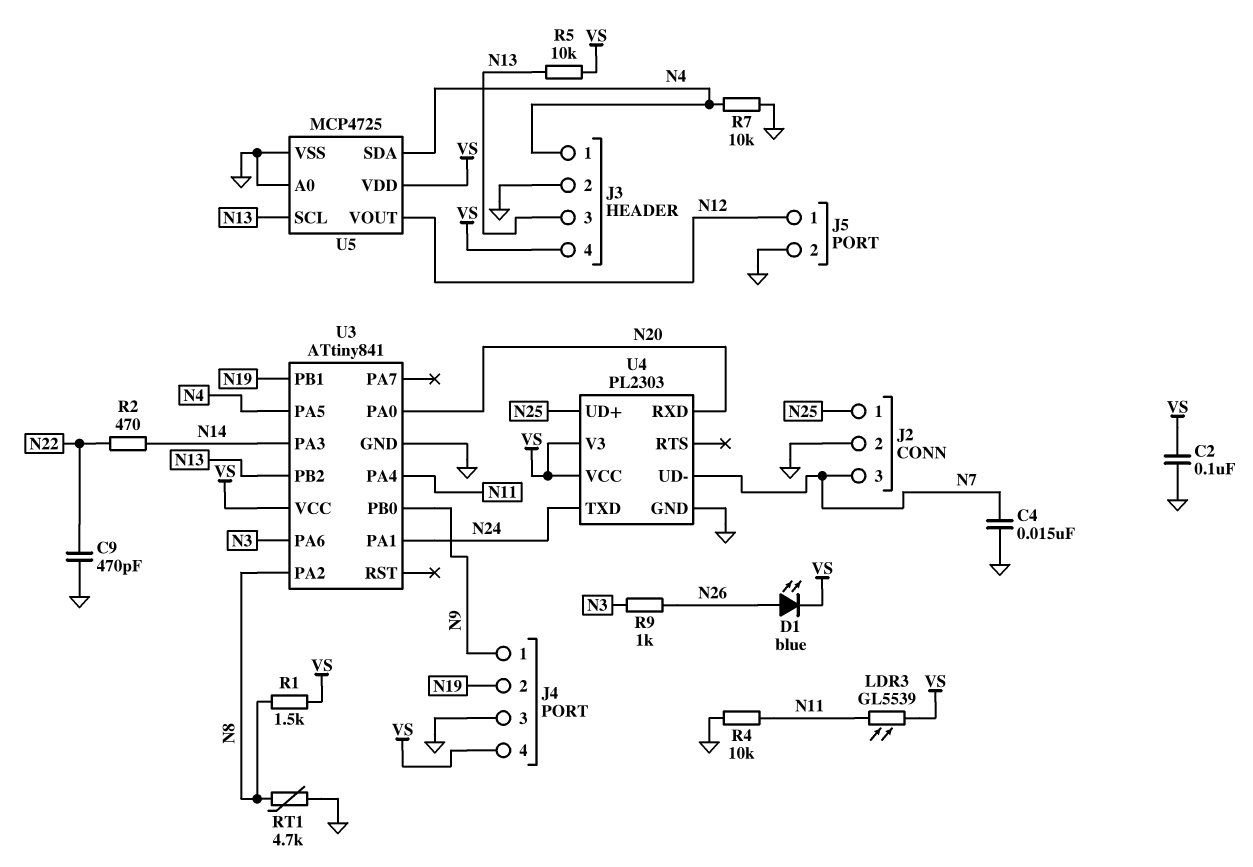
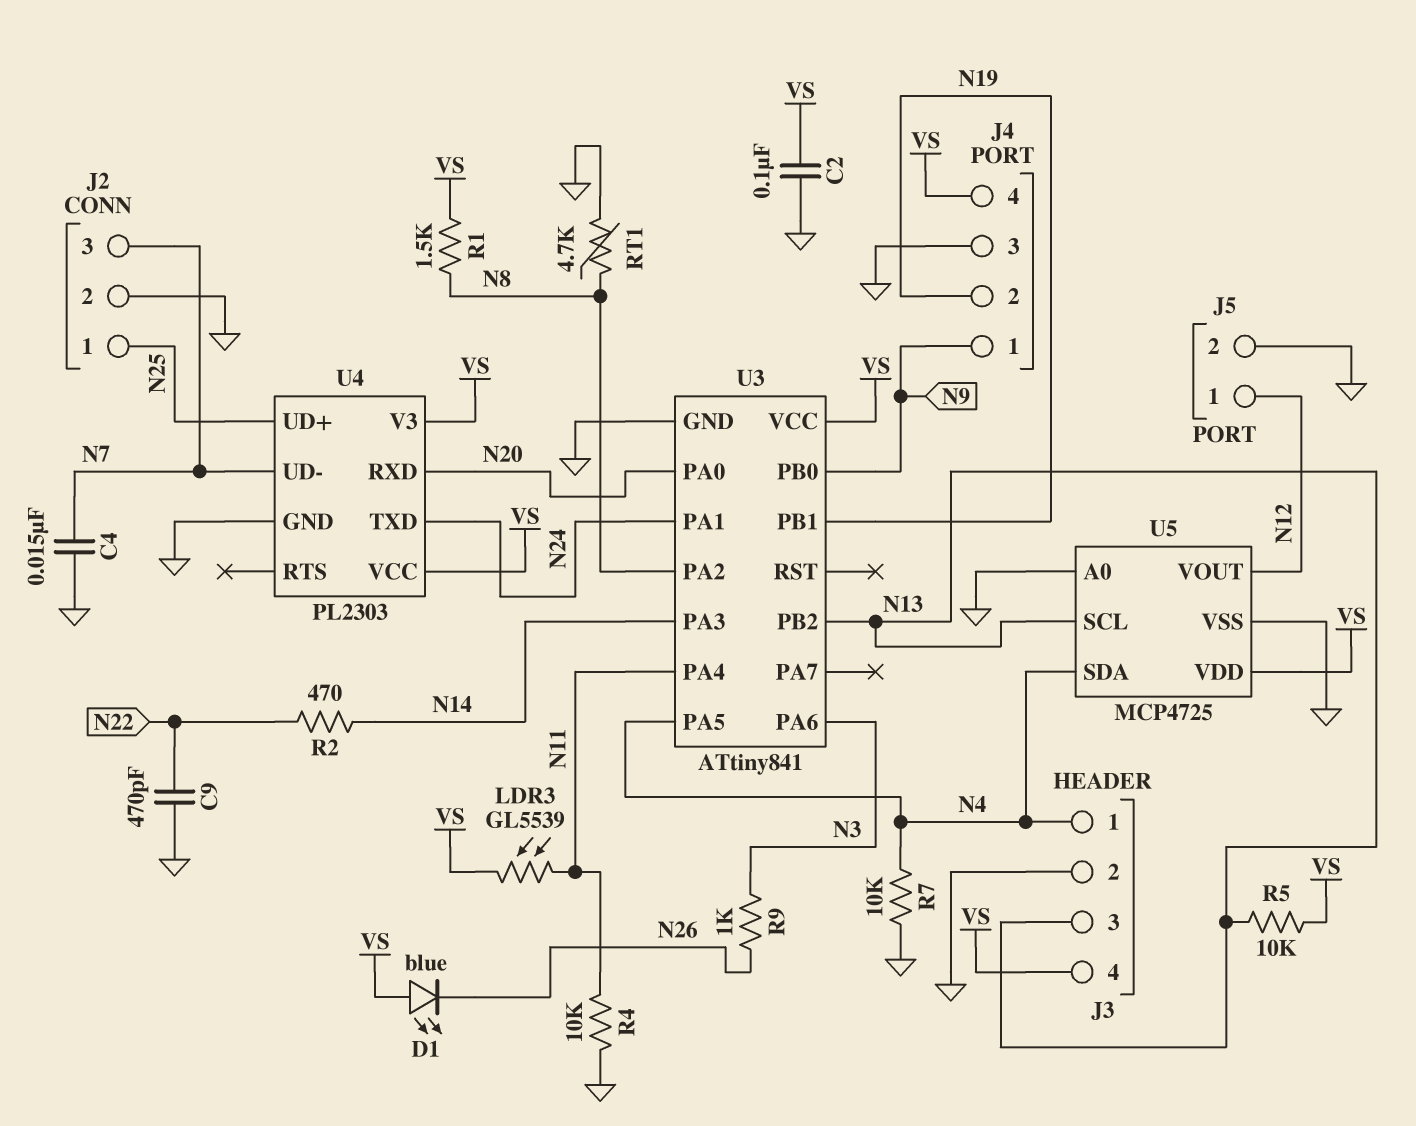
D1: LED blue (A N26, K VS) -> LED blue (A VS, K N26)

